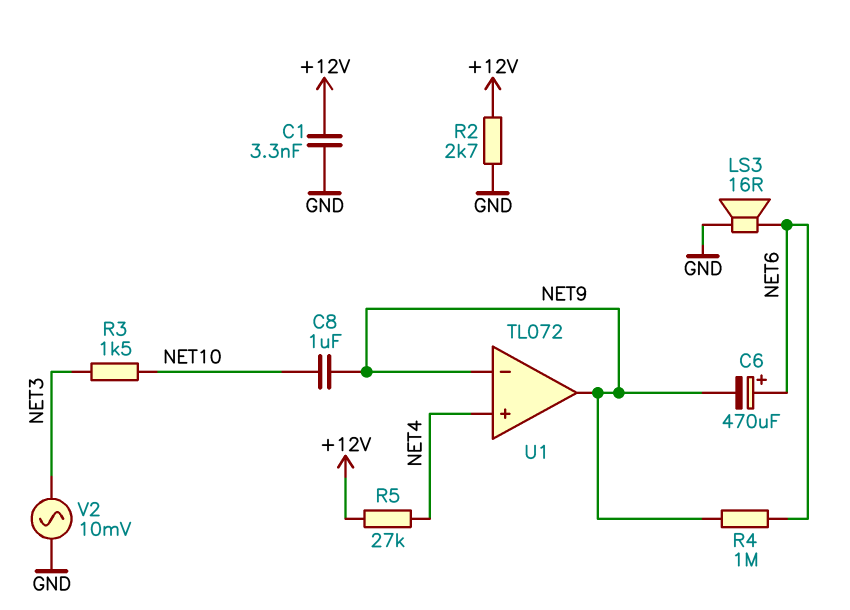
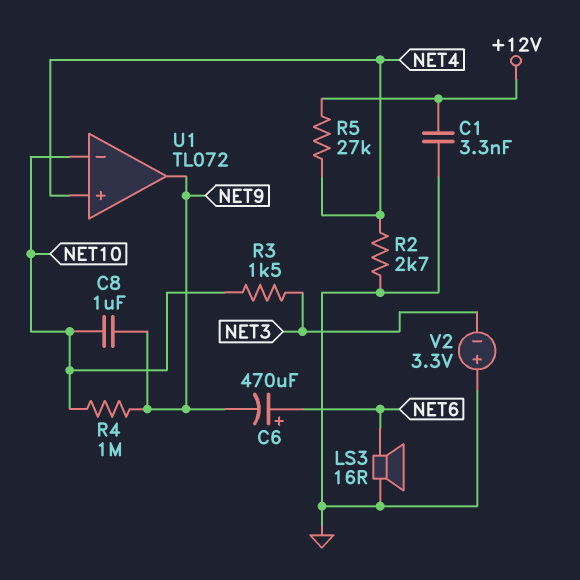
R2: 2.7k (+12V, GND) -> 2.7k (GND, NET4)
R4: 1M (NET6, NET9) -> 1M (NET9, NET10)
U1 pin in-: NET9 -> NET10
V2: AC 10mV (GND, NET3) -> 3.3V (plus GND, minus NET3)

